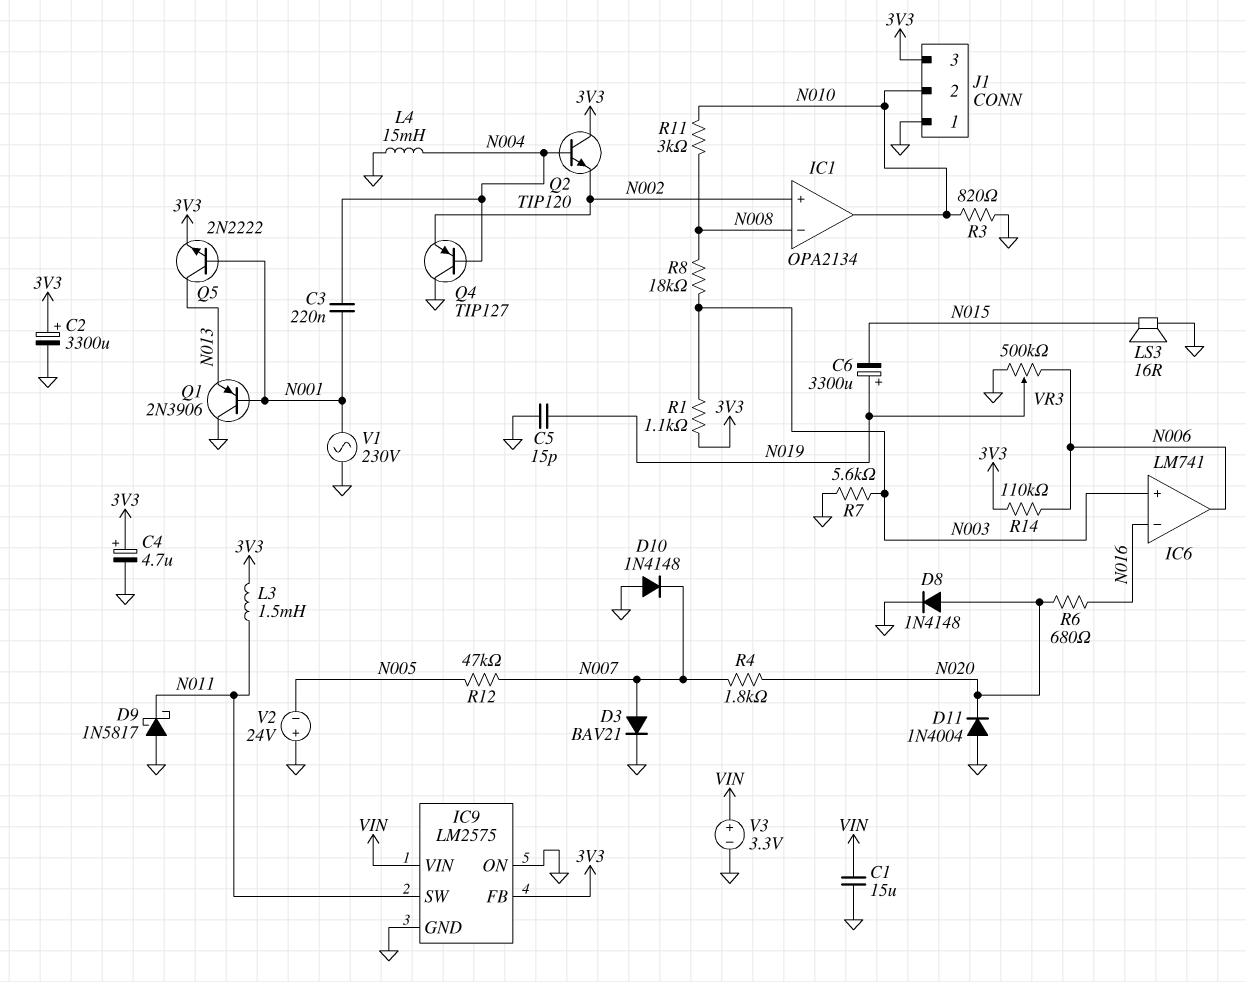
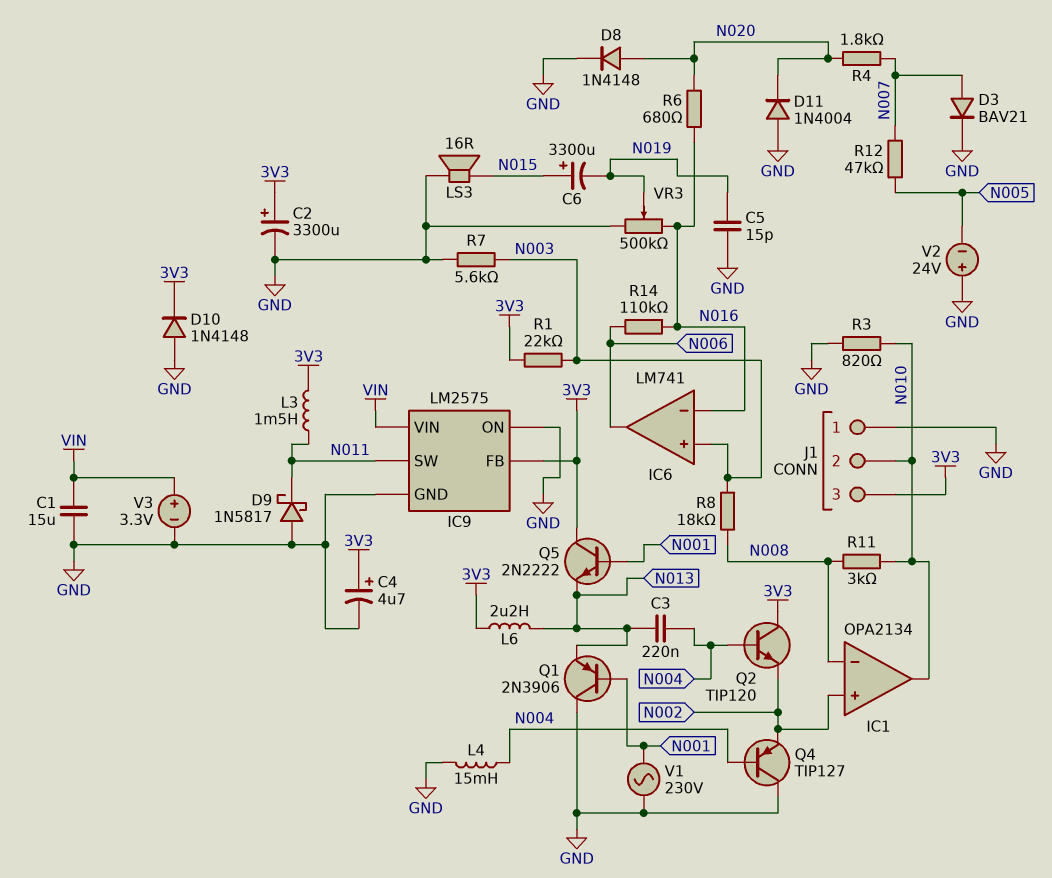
C3: 220nF (N001, N004) -> 220nF (N004, N013)
C6: 3300uF (plus N019, minus N015) -> 3300uF (plus N015, minus N019)
D10: diode 1N4148 (A GND, K N007) -> diode 1N4148 (A GND, K 3V3)
L6: none -> 2.2uH (3V3, N013)
Q5: NPN 2N2222 (B N001, C N013, E 3V3) -> NPN 2N2222 (B N001, C 3V3, E N013)
R1: 1.1k (3V3, N003) -> 22k (3V3, N003)
R14: 110k (3V3, N006) -> 110k (N006, N016)
VR3: 500k (GND, N006, wiper N019) -> 500k (GND, N016, wiper N019)

